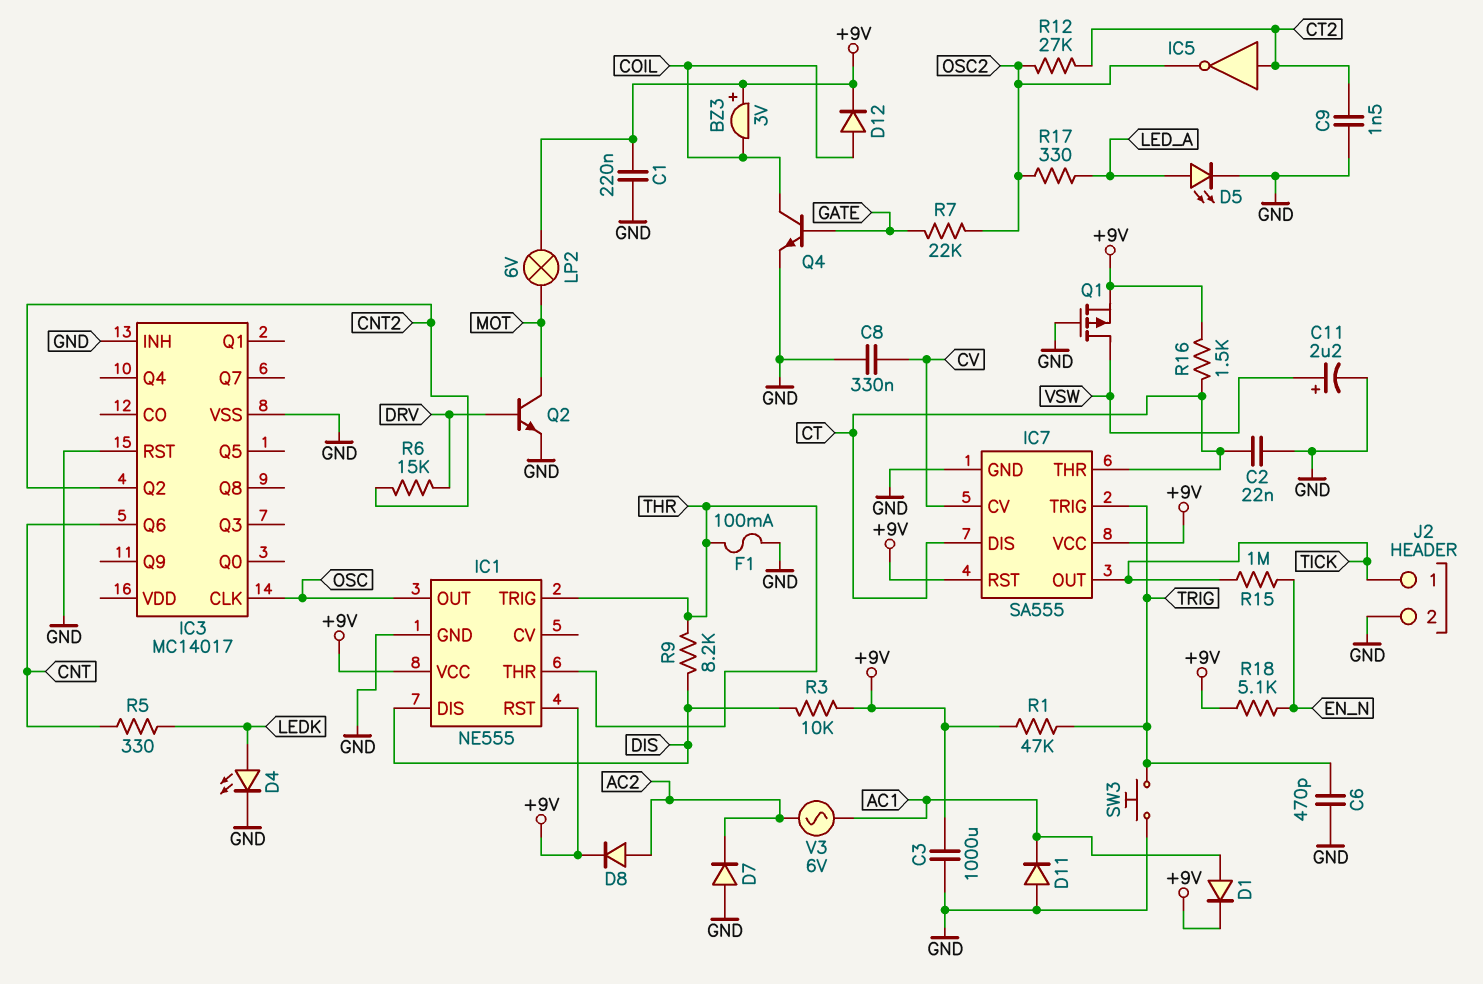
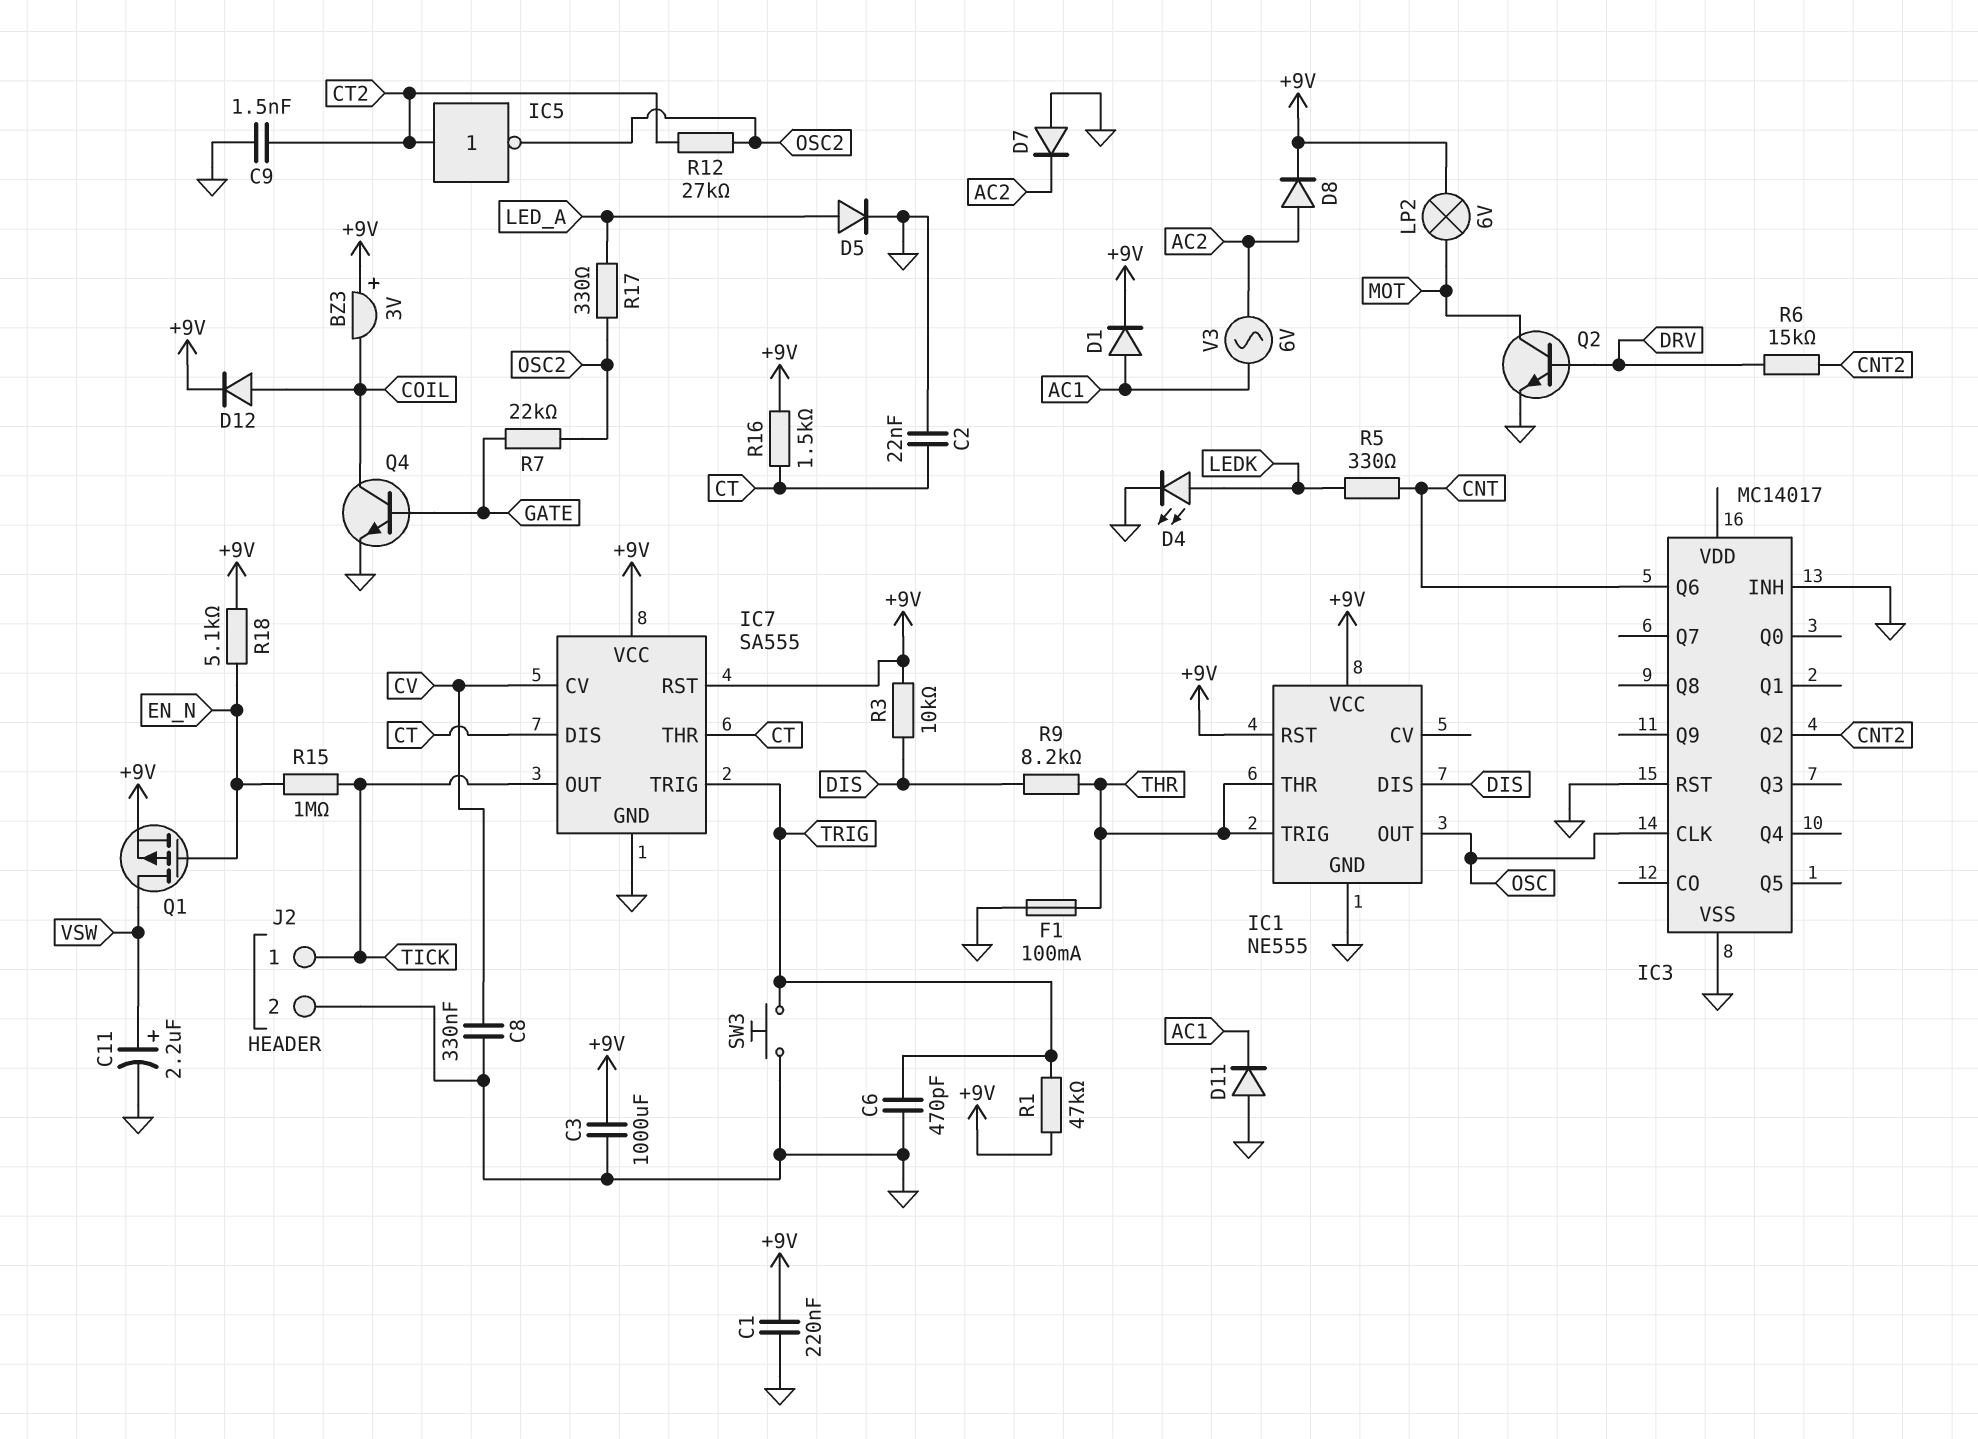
D5: LED (A LED_A, K GND) -> diode (A LED_A, K GND)
Q1: PMOS (G GND, D VSW, S +9V) -> PMOS (G EN_N, D VSW, S +9V)

